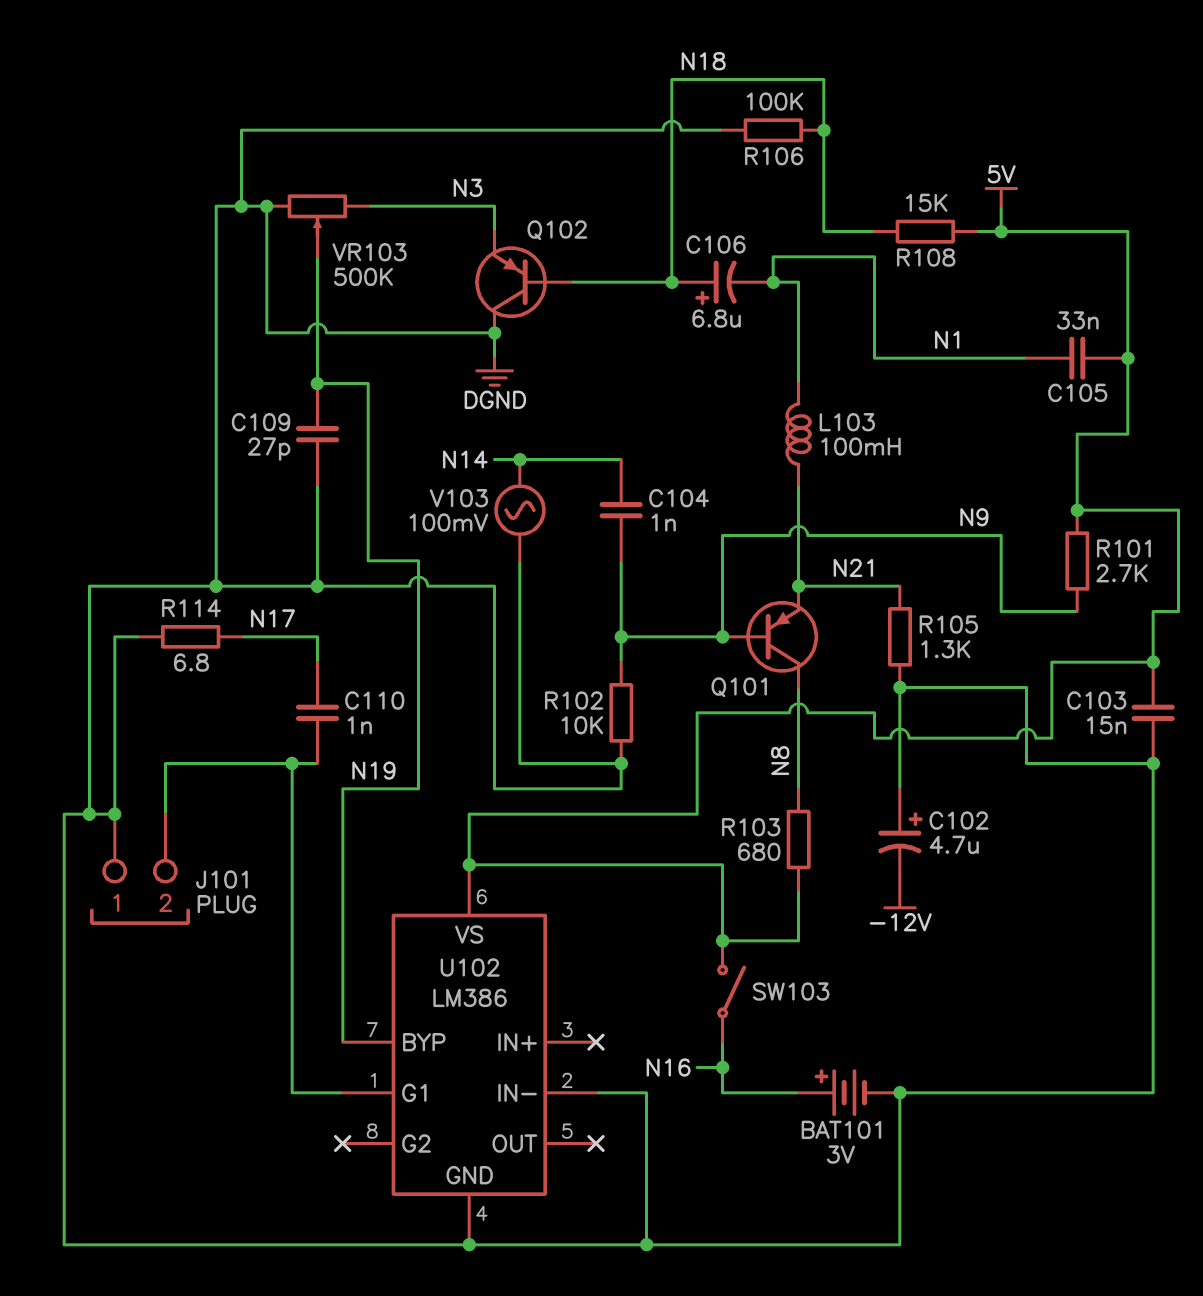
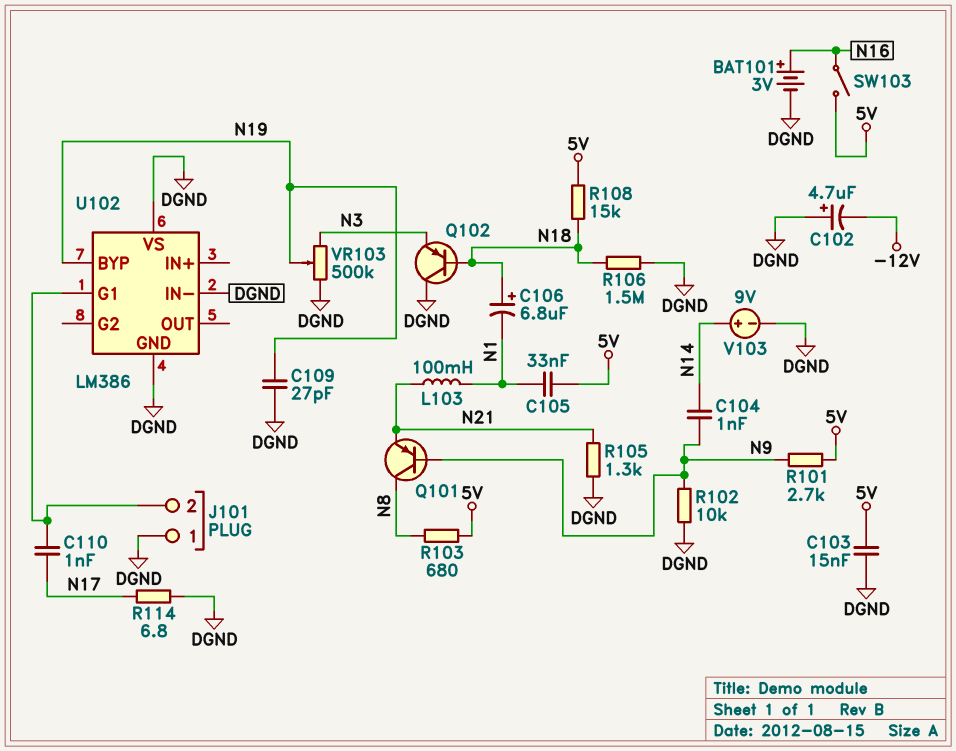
R106: 100k (DGND, N18) -> 1.5M (DGND, N18)
U102 pin VS: 5V -> DGND
V103: AC 100mV (DGND, N14) -> 9V (plus N14, minus DGND)

